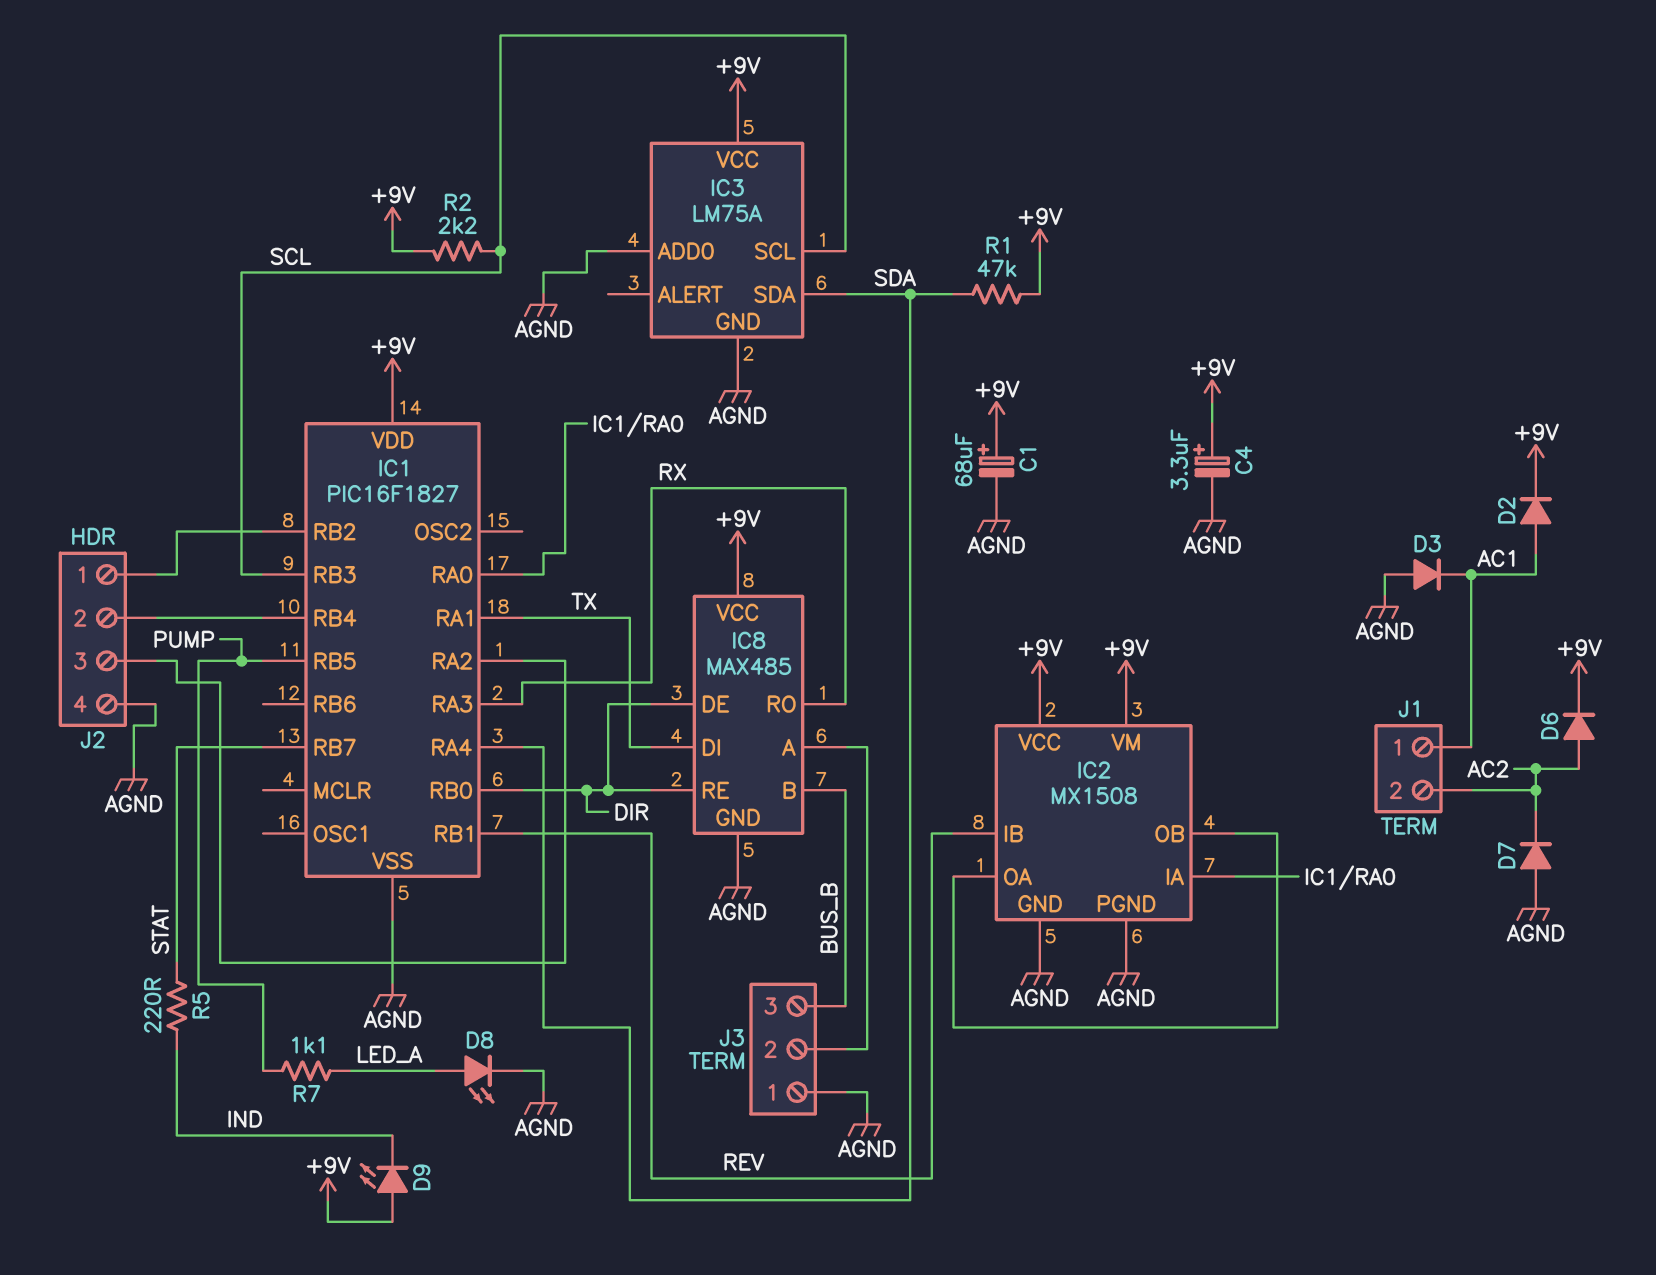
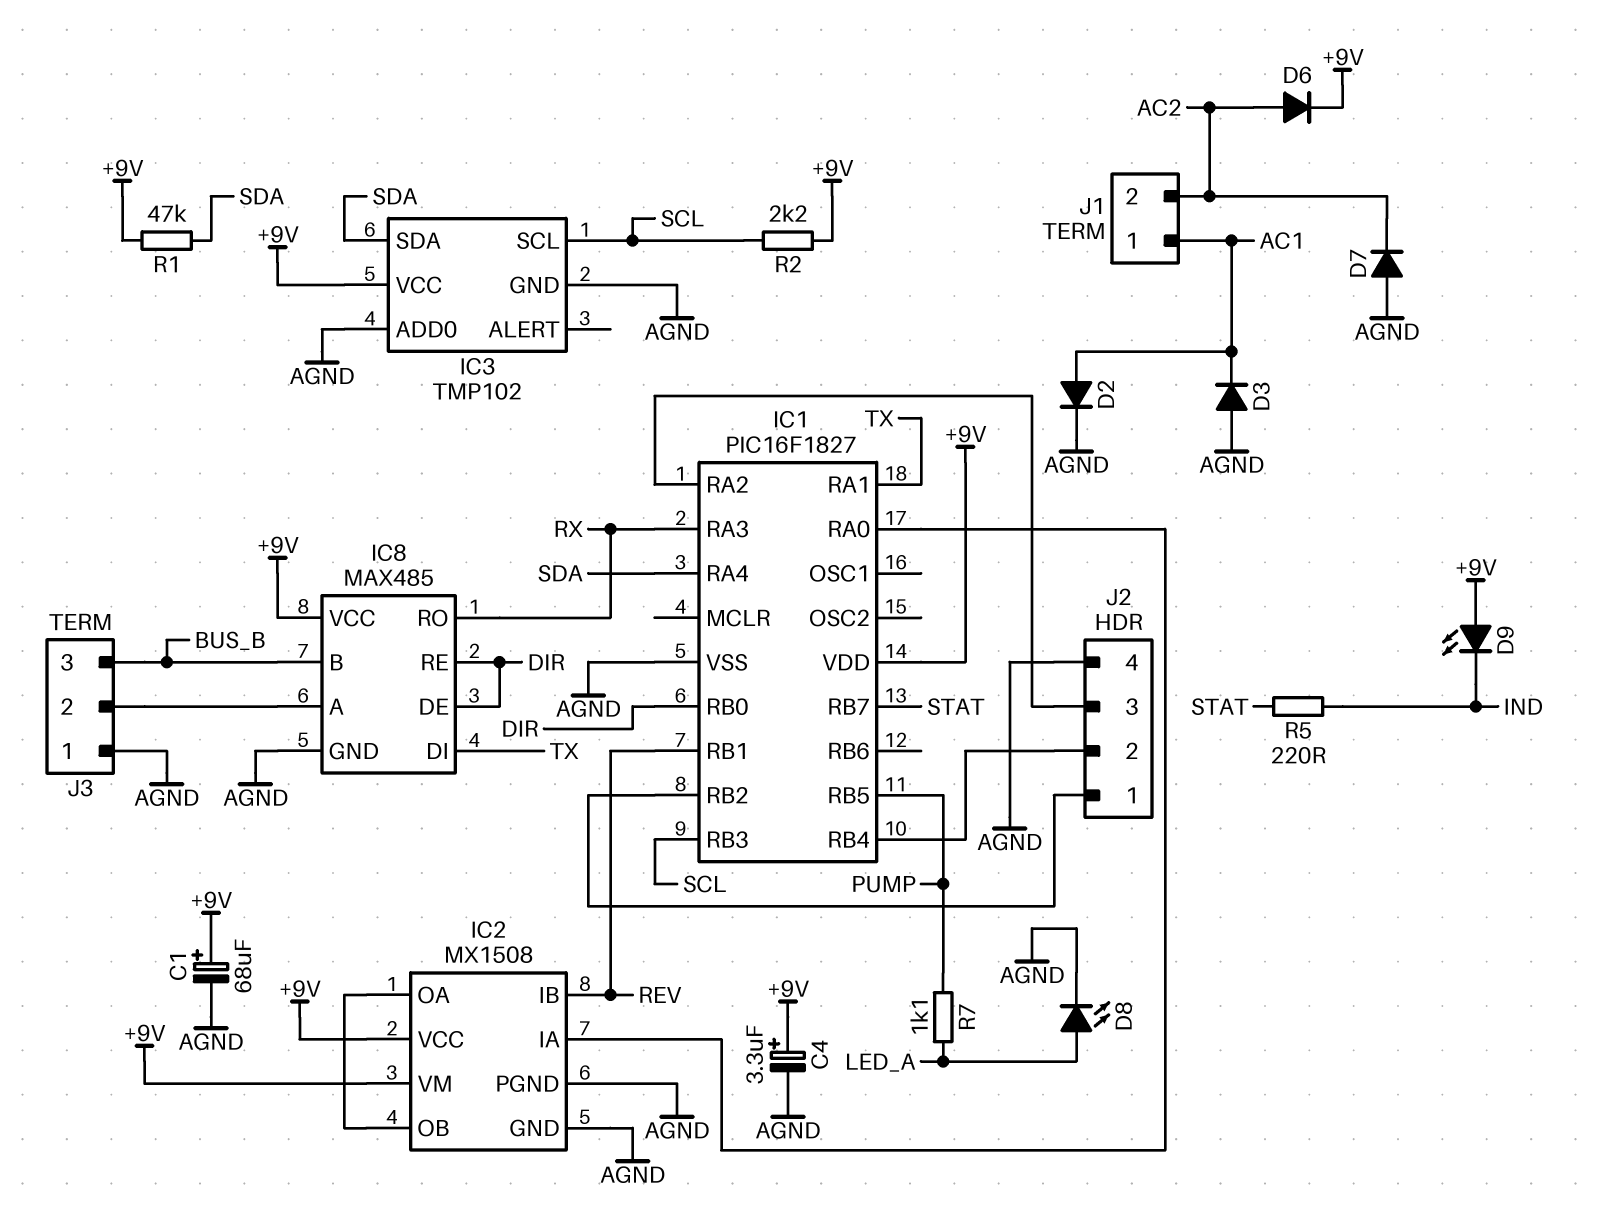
D2: diode (A AC1, K +9V) -> diode (A AC1, K AGND)
IC3: LM75A -> TMP102

